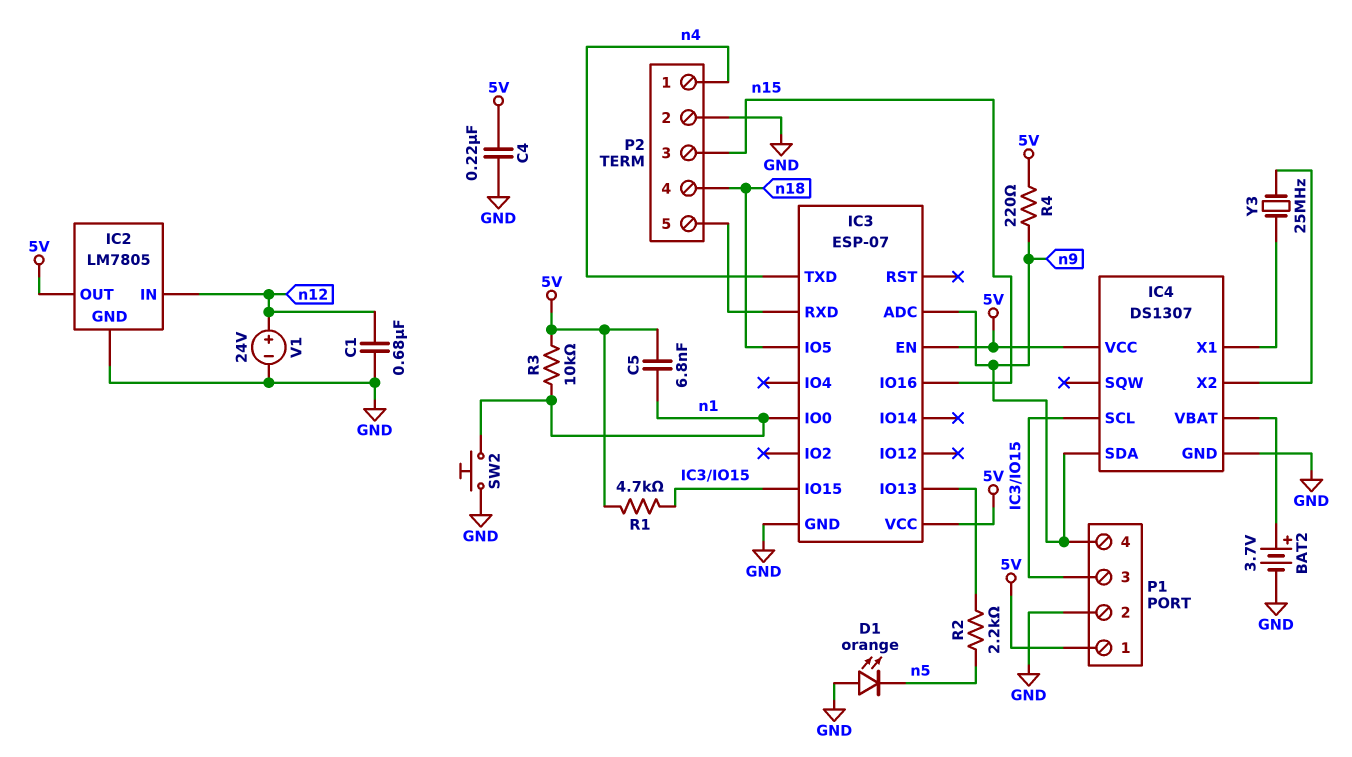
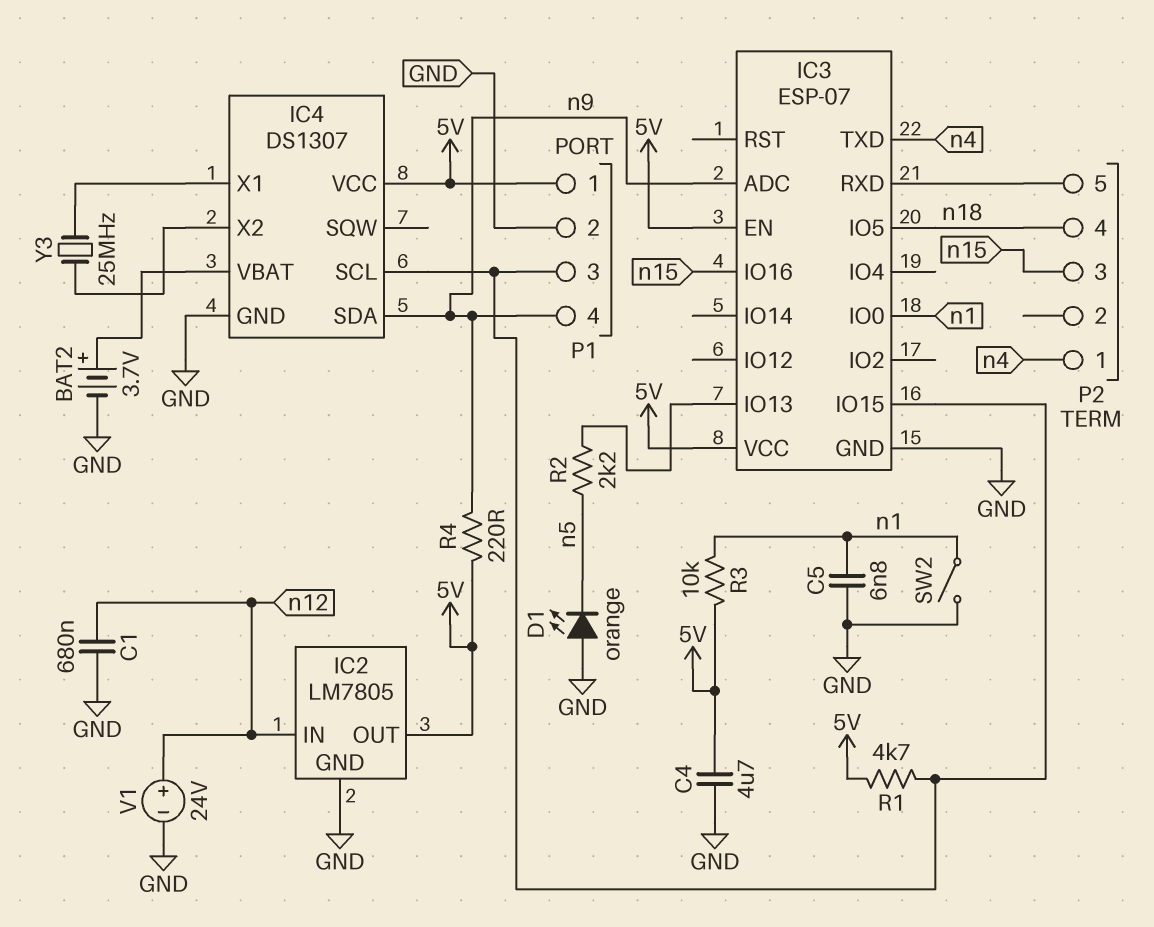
C4: 220nF (5V, GND) -> 4.7uF (5V, GND)
C5: 6.8nF (5V, n1) -> 6.8nF (GND, n1)
P2 pin 2: GND -> none
SW2: button (GND, n1) -> switch (GND, n1)

